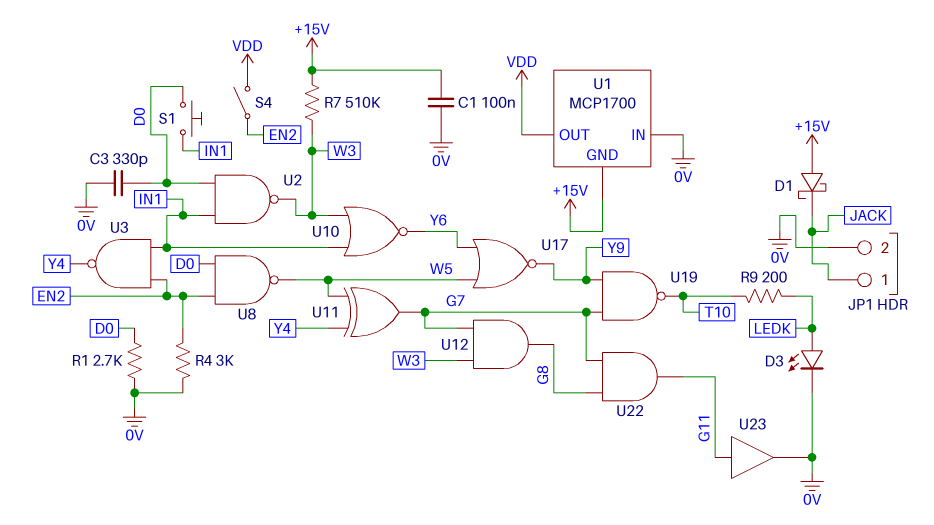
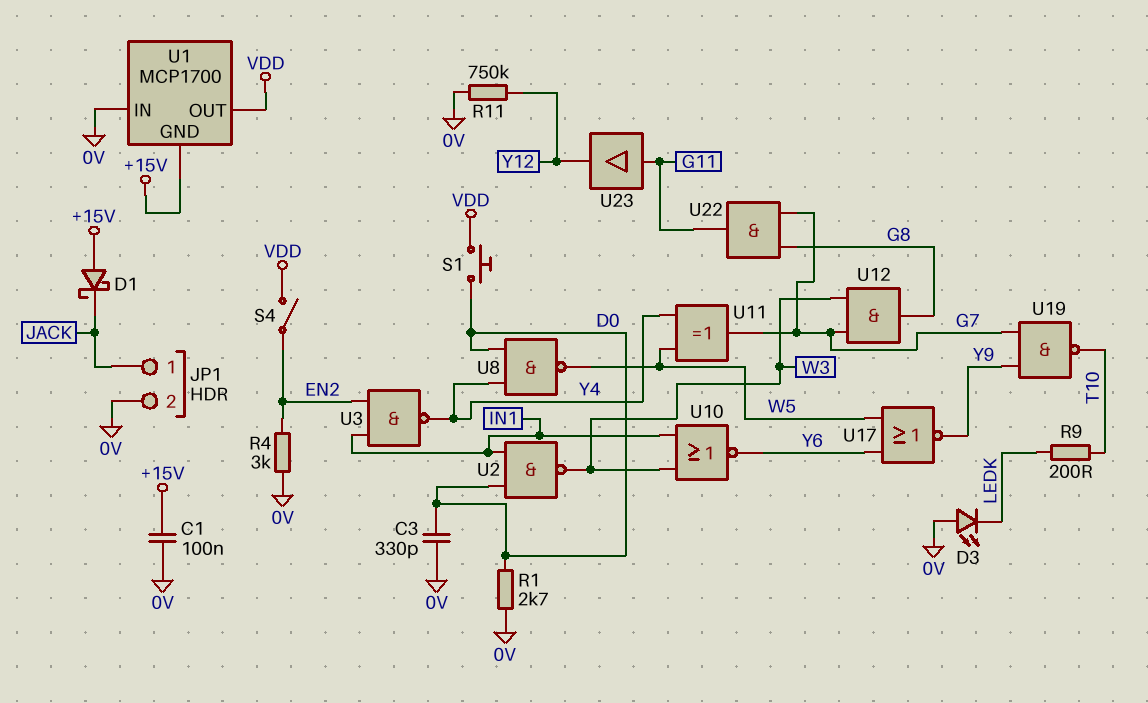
D3: LED (A LEDK, K 0V) -> LED (A 0V, K LEDK)
R7: 510k (+15V, W3) -> none
R11: none -> 750k (0V, Y12)
S1: button (D0, IN1) -> button (D0, VDD)
U8: NAND (in D0, in EN2, out W5) -> NAND (in D0, in Y4, out W5)
U23: buffer (in G11, out 0V) -> buffer (in G11, out Y12)

